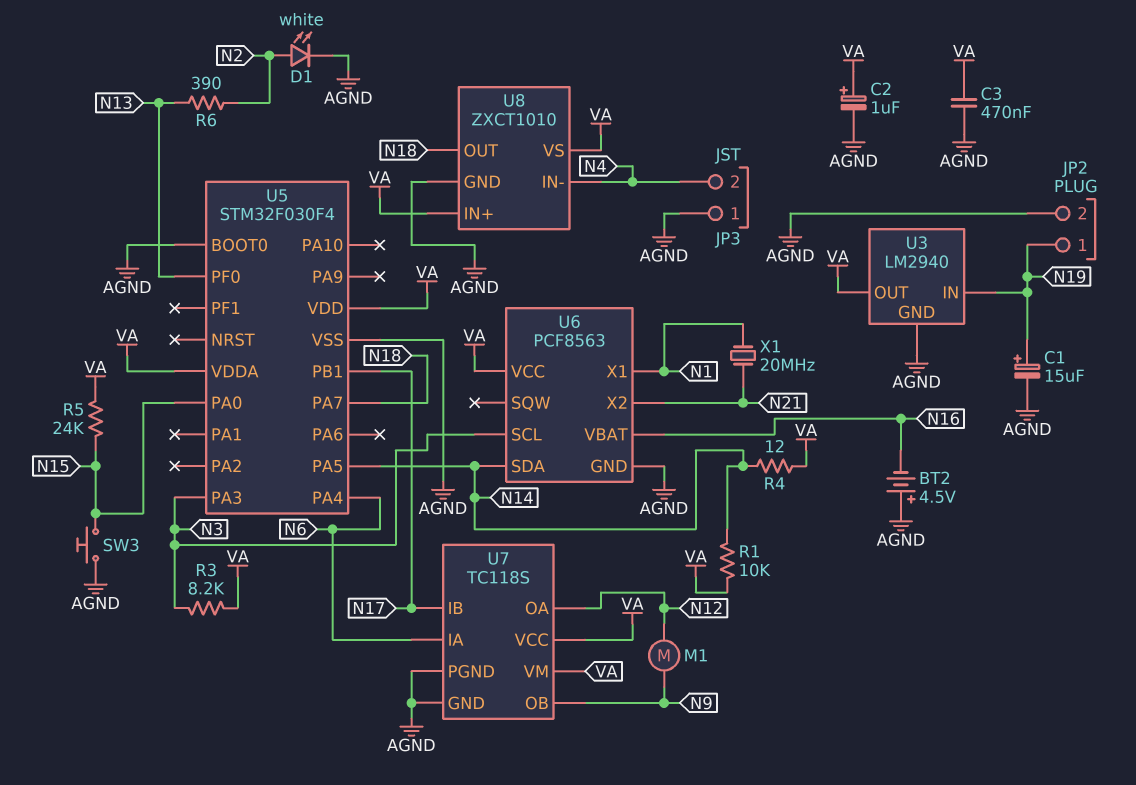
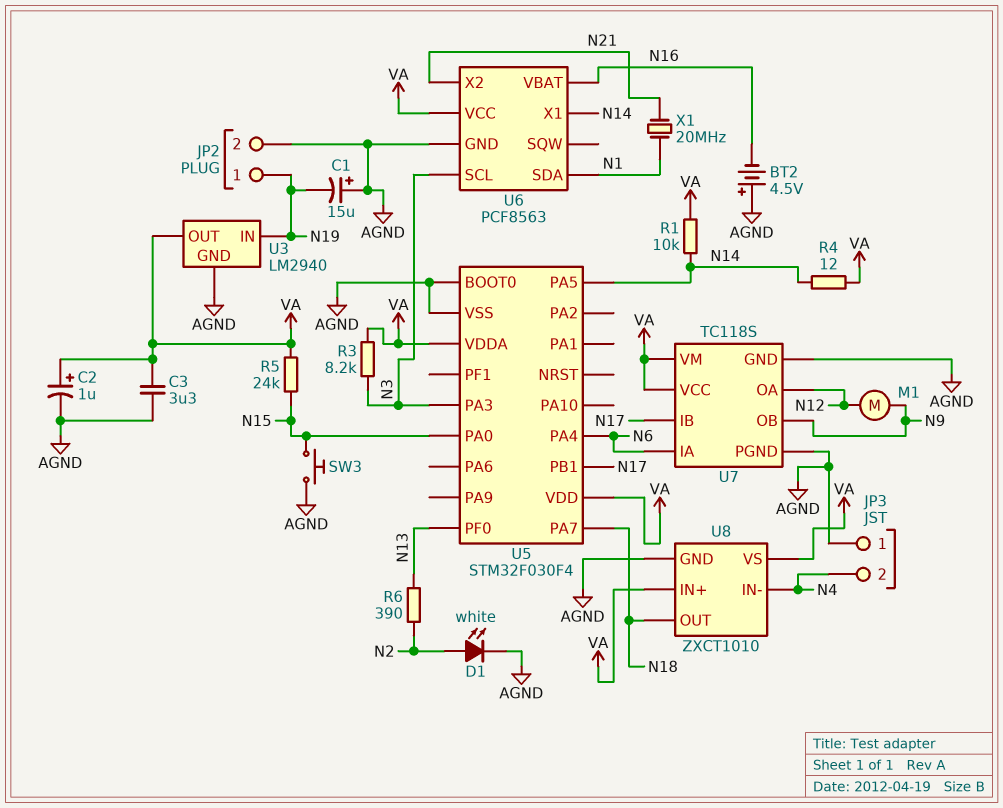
C1: 15uF (plus N19, minus AGND) -> 15uF (plus AGND, minus N19)
C3: 470nF (AGND, VA) -> 3.3uF (AGND, VA)
U6 pin SDA: N14 -> N1
U6 pin X1: N1 -> N14

